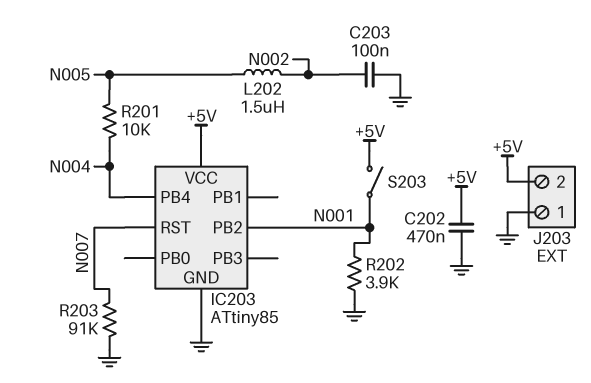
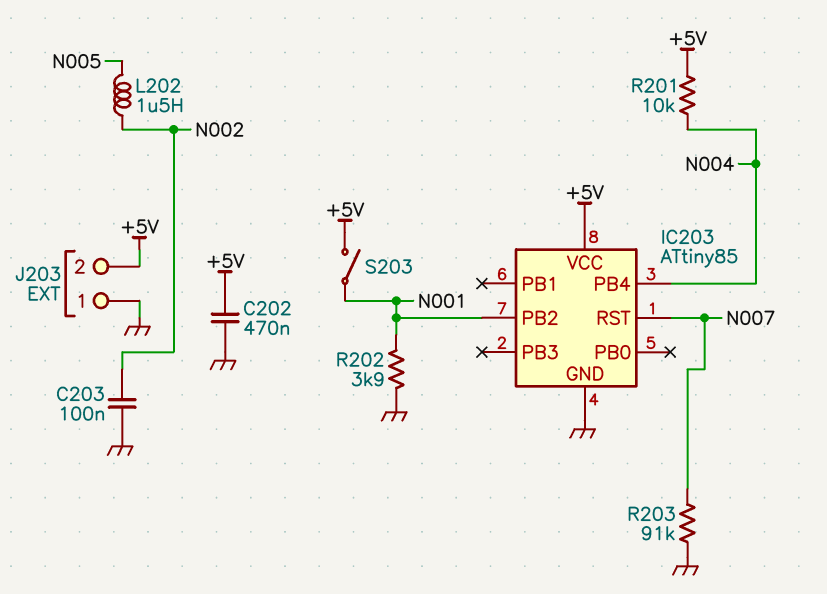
R201: 10k (N004, N005) -> 10k (+5V, N004)

